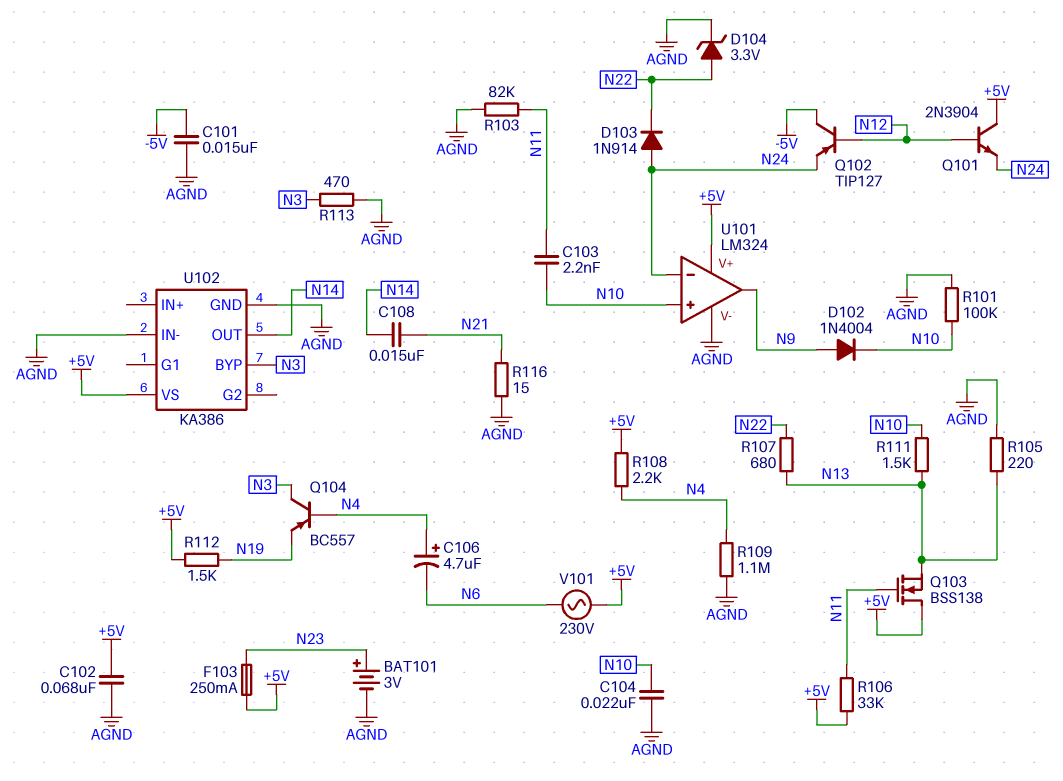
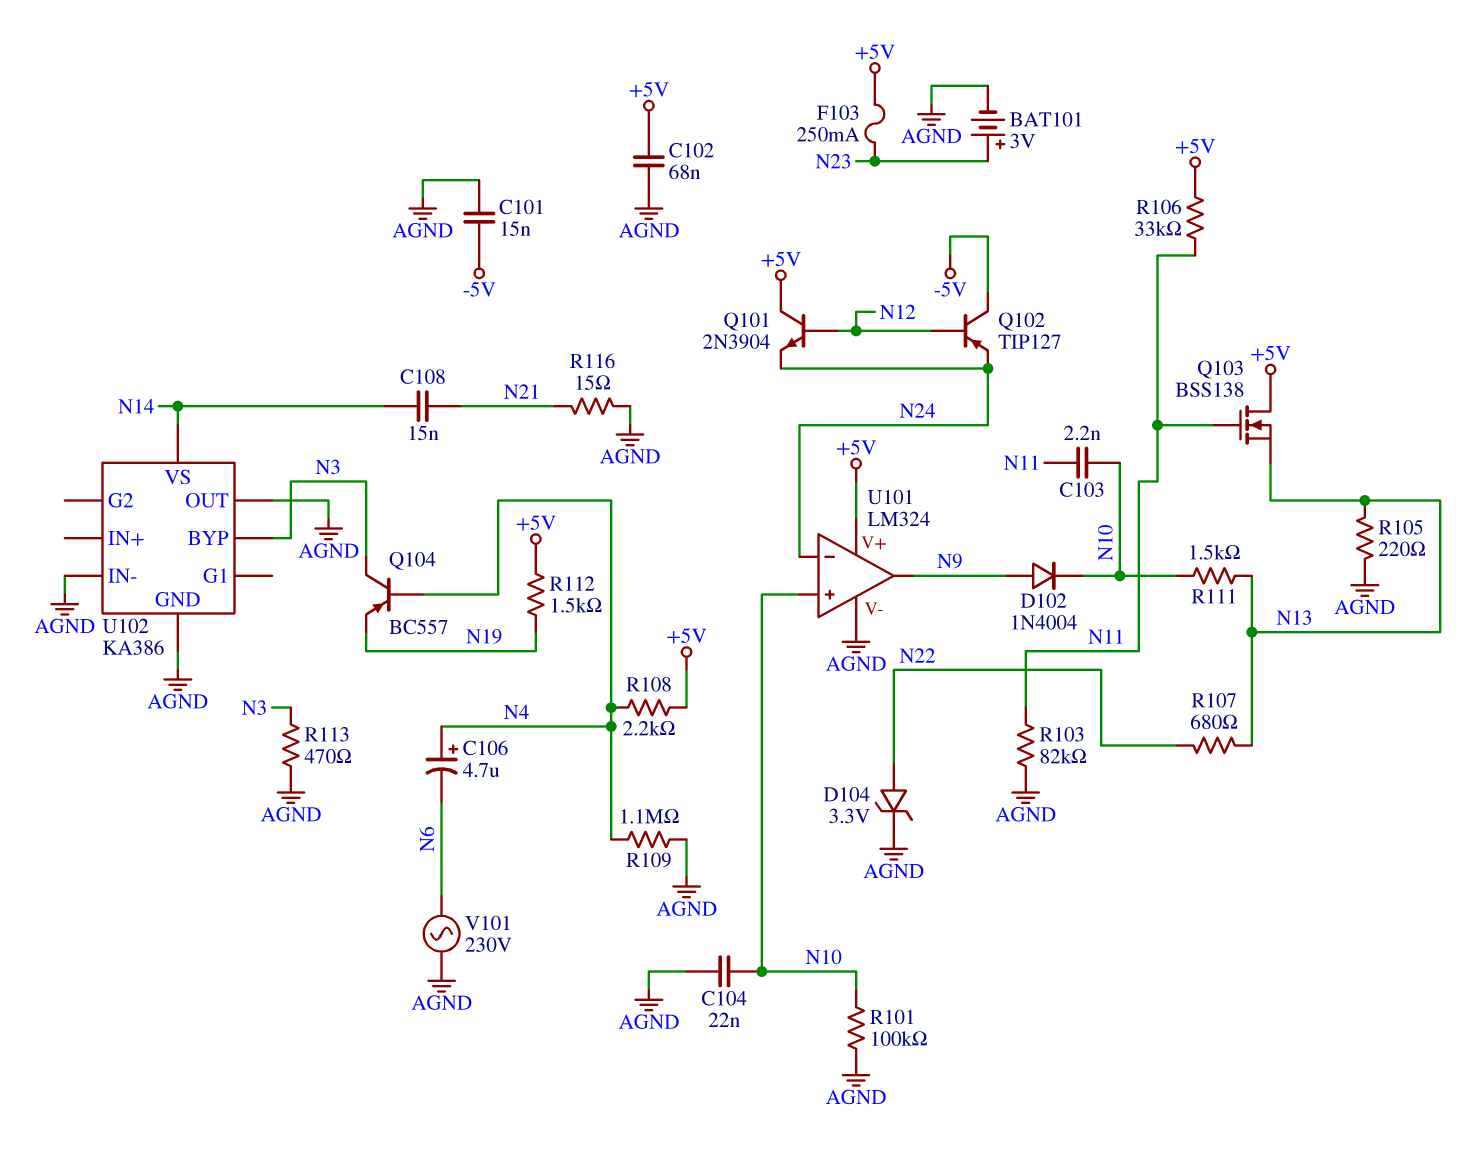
D103: diode 1N914 (A N24, K N22) -> none
U102 pin OUT: N14 -> AGND
U102 pin VS: +5V -> N14
V101: AC 230V (+5V, N6) -> AC 230V (AGND, N6)

